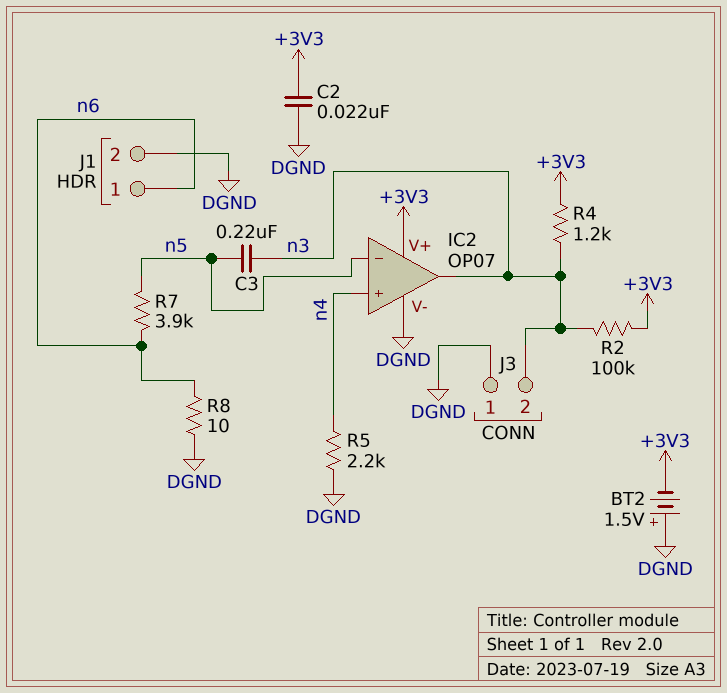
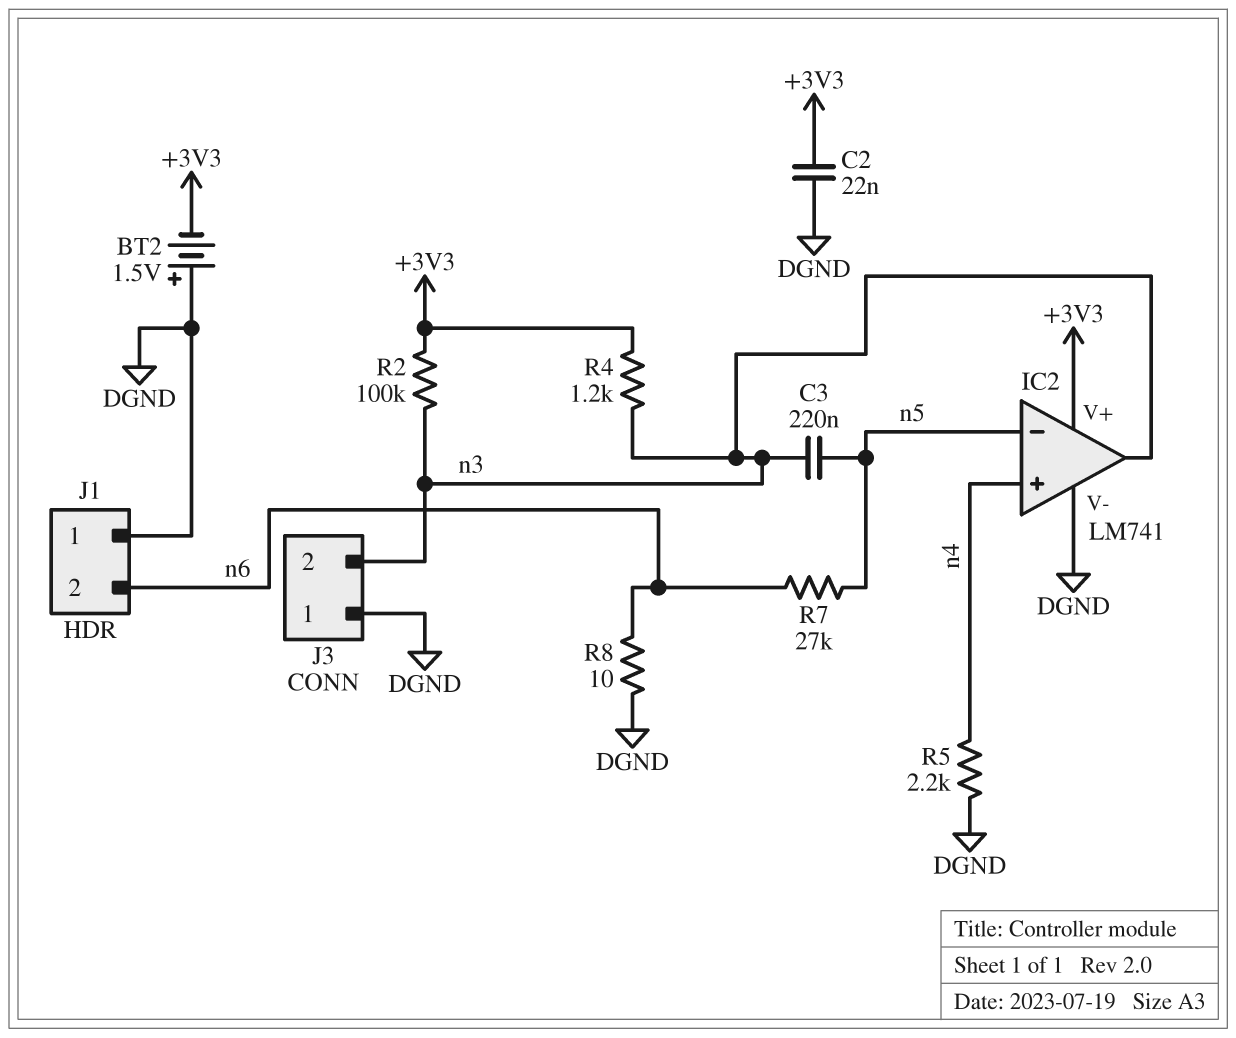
IC2: OP07 -> LM741
J1 pin 1: n6 -> DGND
J1 pin 2: DGND -> n6
R7: 3.9k (n5, n6) -> 27k (n5, n6)

